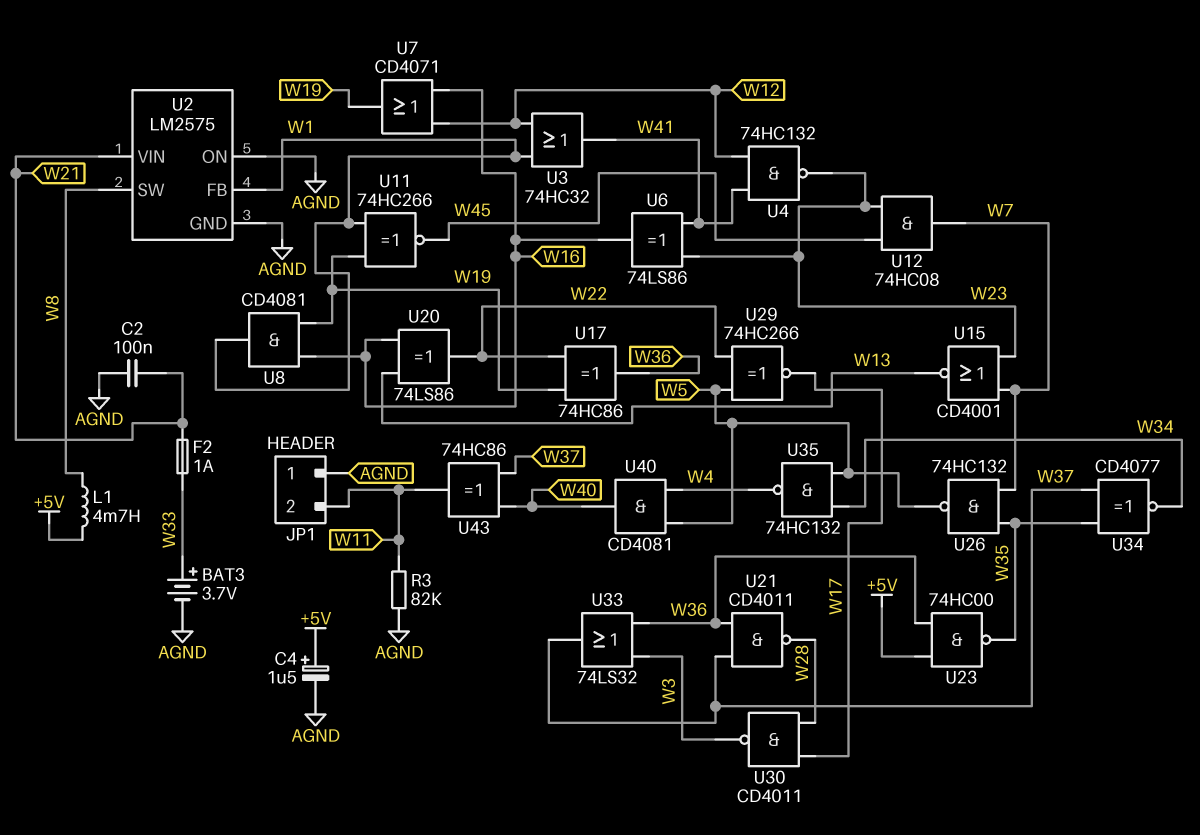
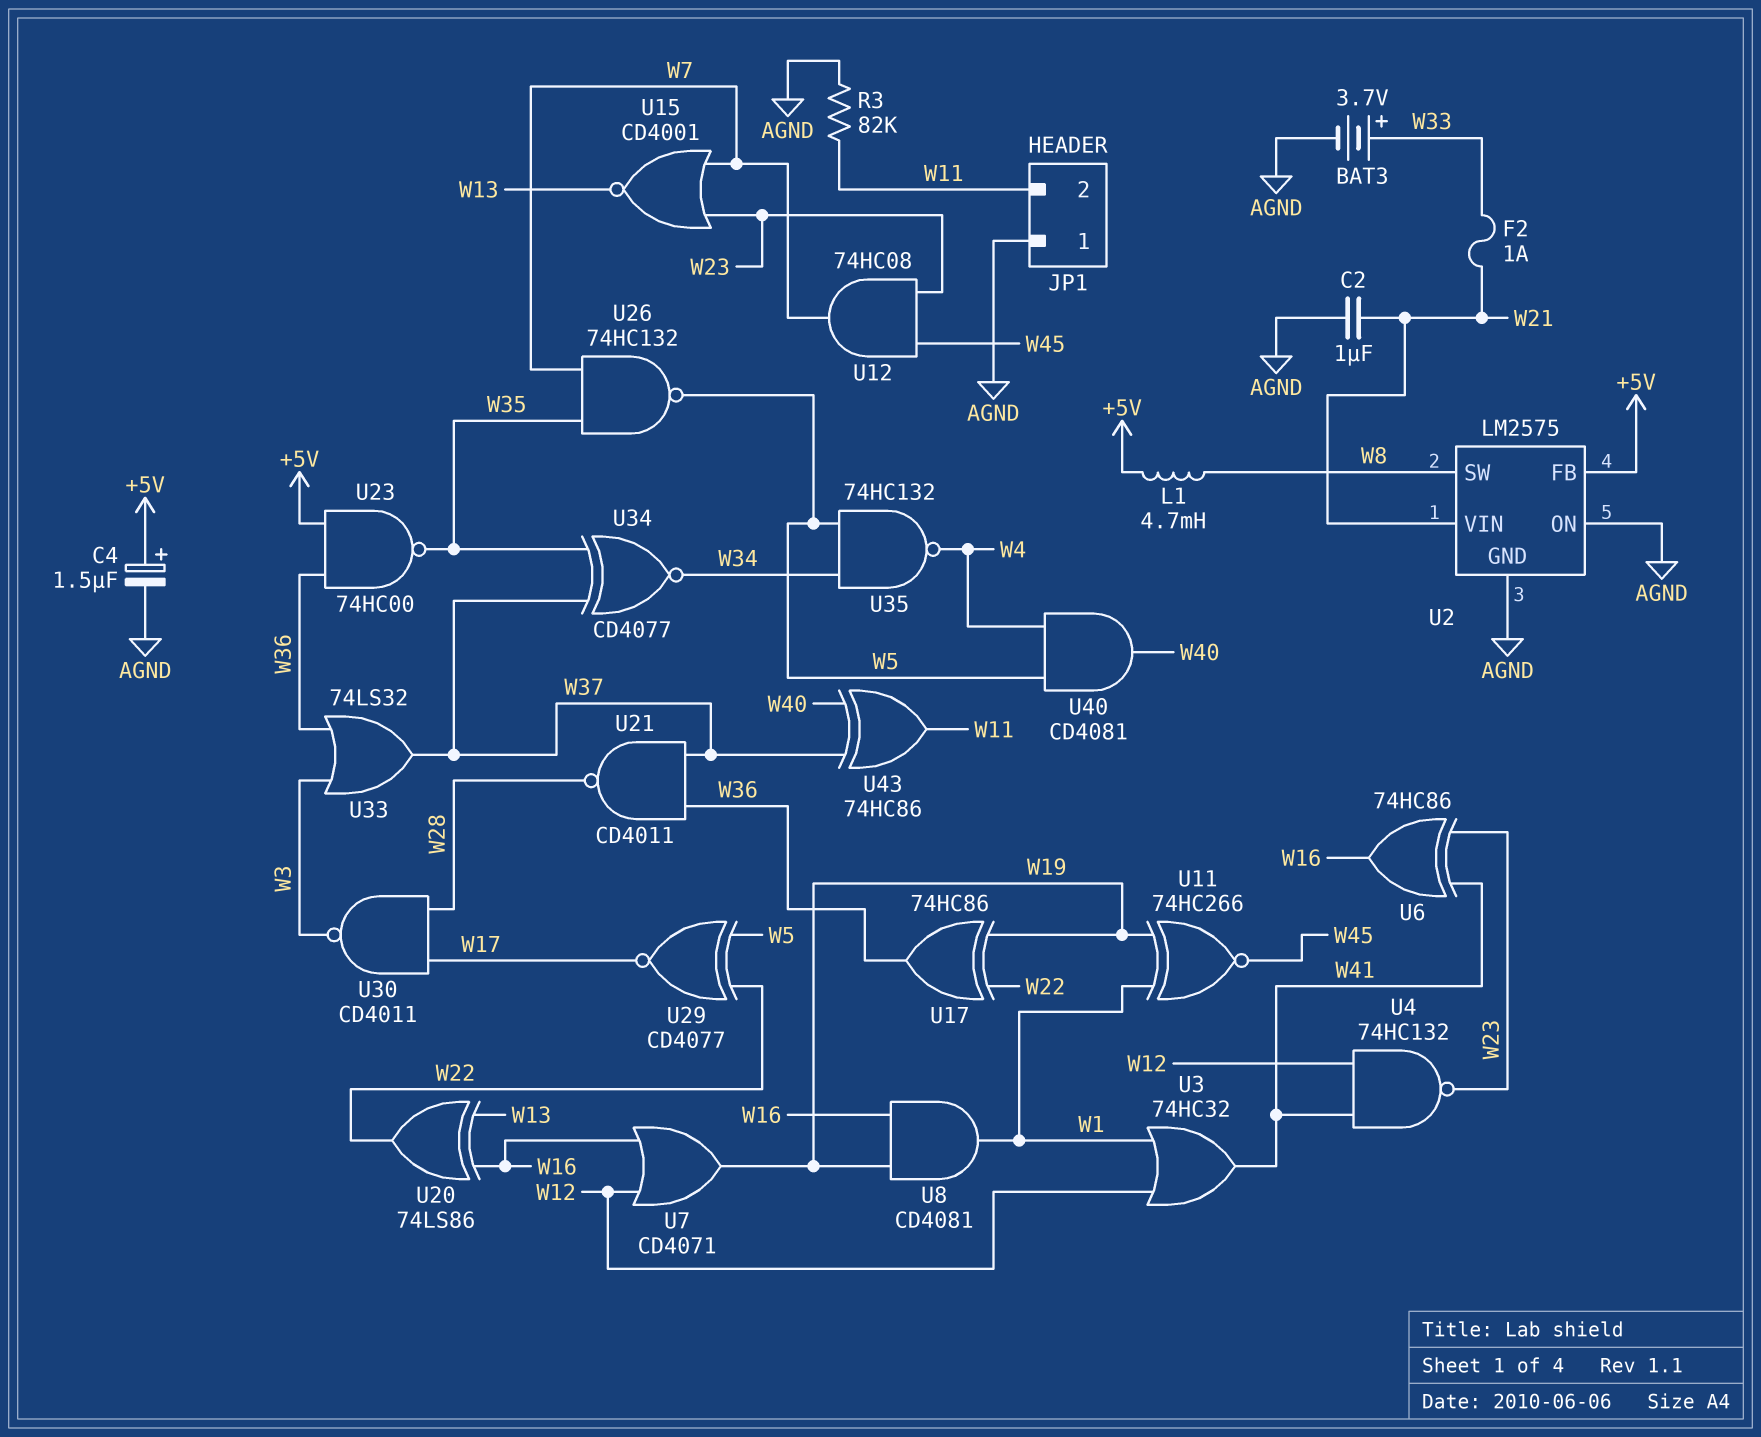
C2: 100nF (AGND, W21) -> 1uF (AGND, W21)
U2 pin FB: W1 -> +5V
U6: XOR 74LS86 (in W23, in W41, out W16) -> XOR 74HC86 (in W23, in W41, out W16)
U29: XNOR 74HC266 (in W5, in W22, out W17) -> XNOR CD4077 (in W5, in W22, out W17)

